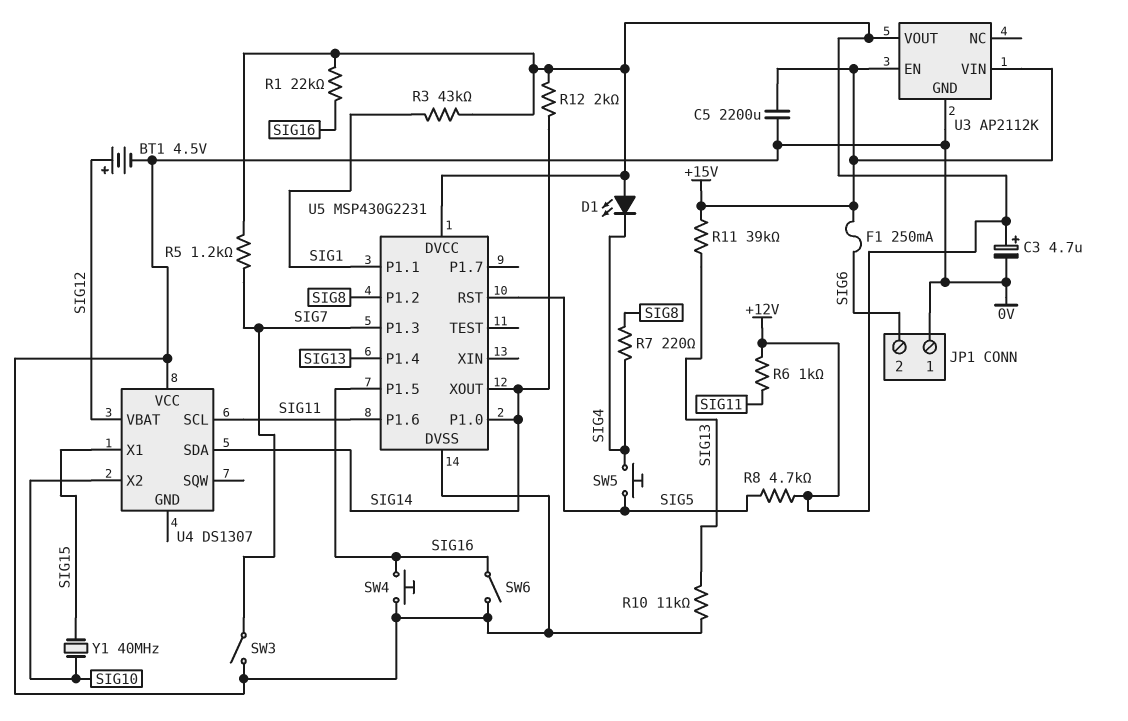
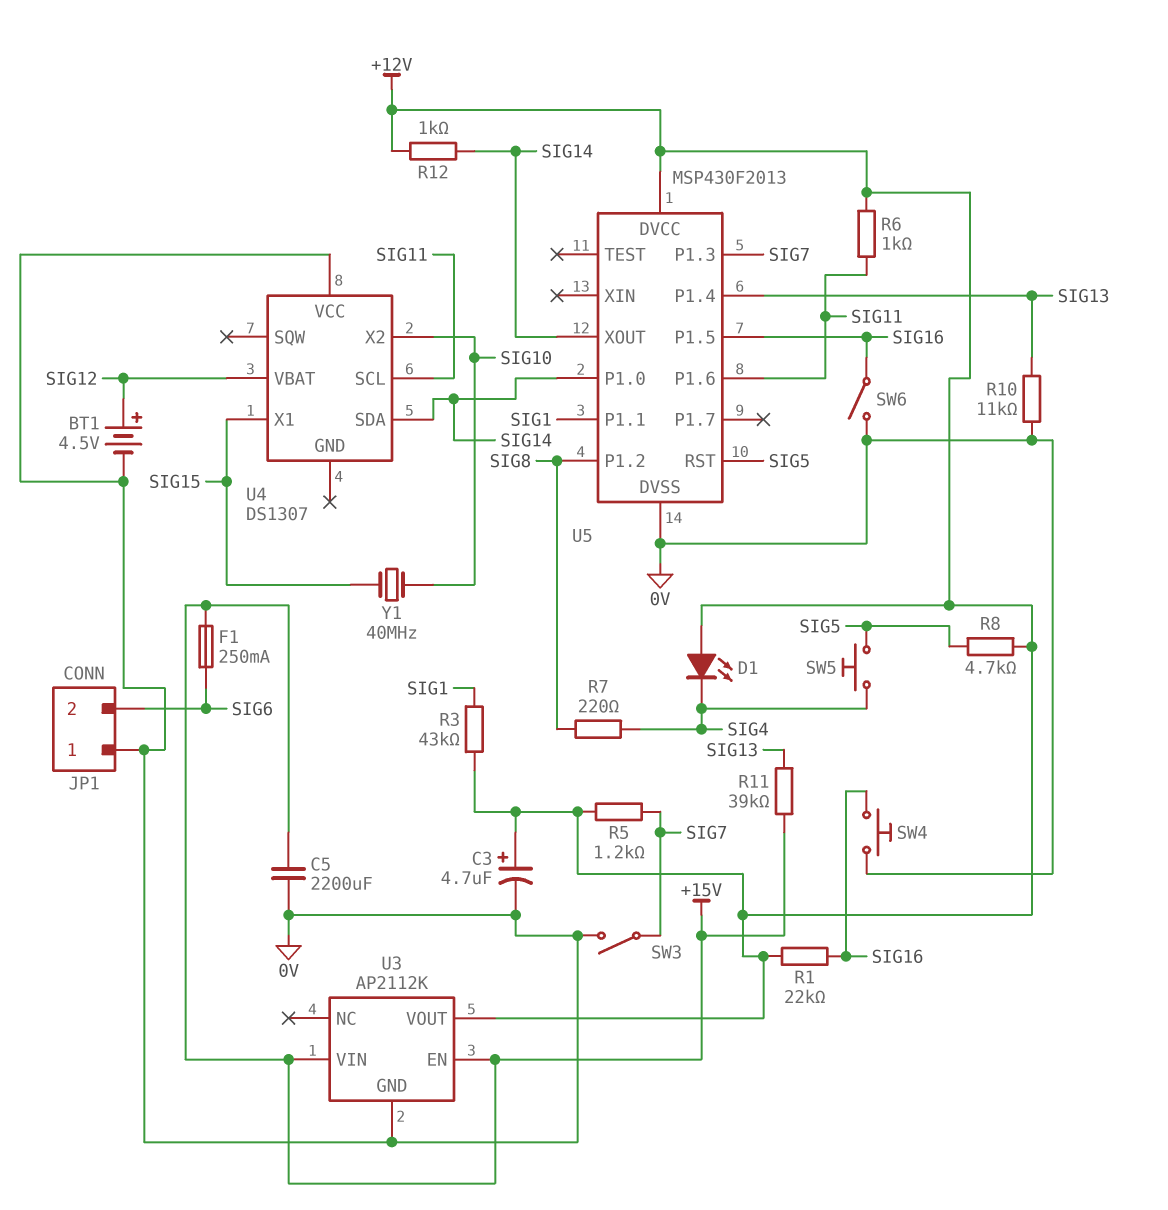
R12: 2k (+12V, SIG14) -> 1k (+12V, SIG14)
U5: MSP430G2231 -> MSP430F2013

